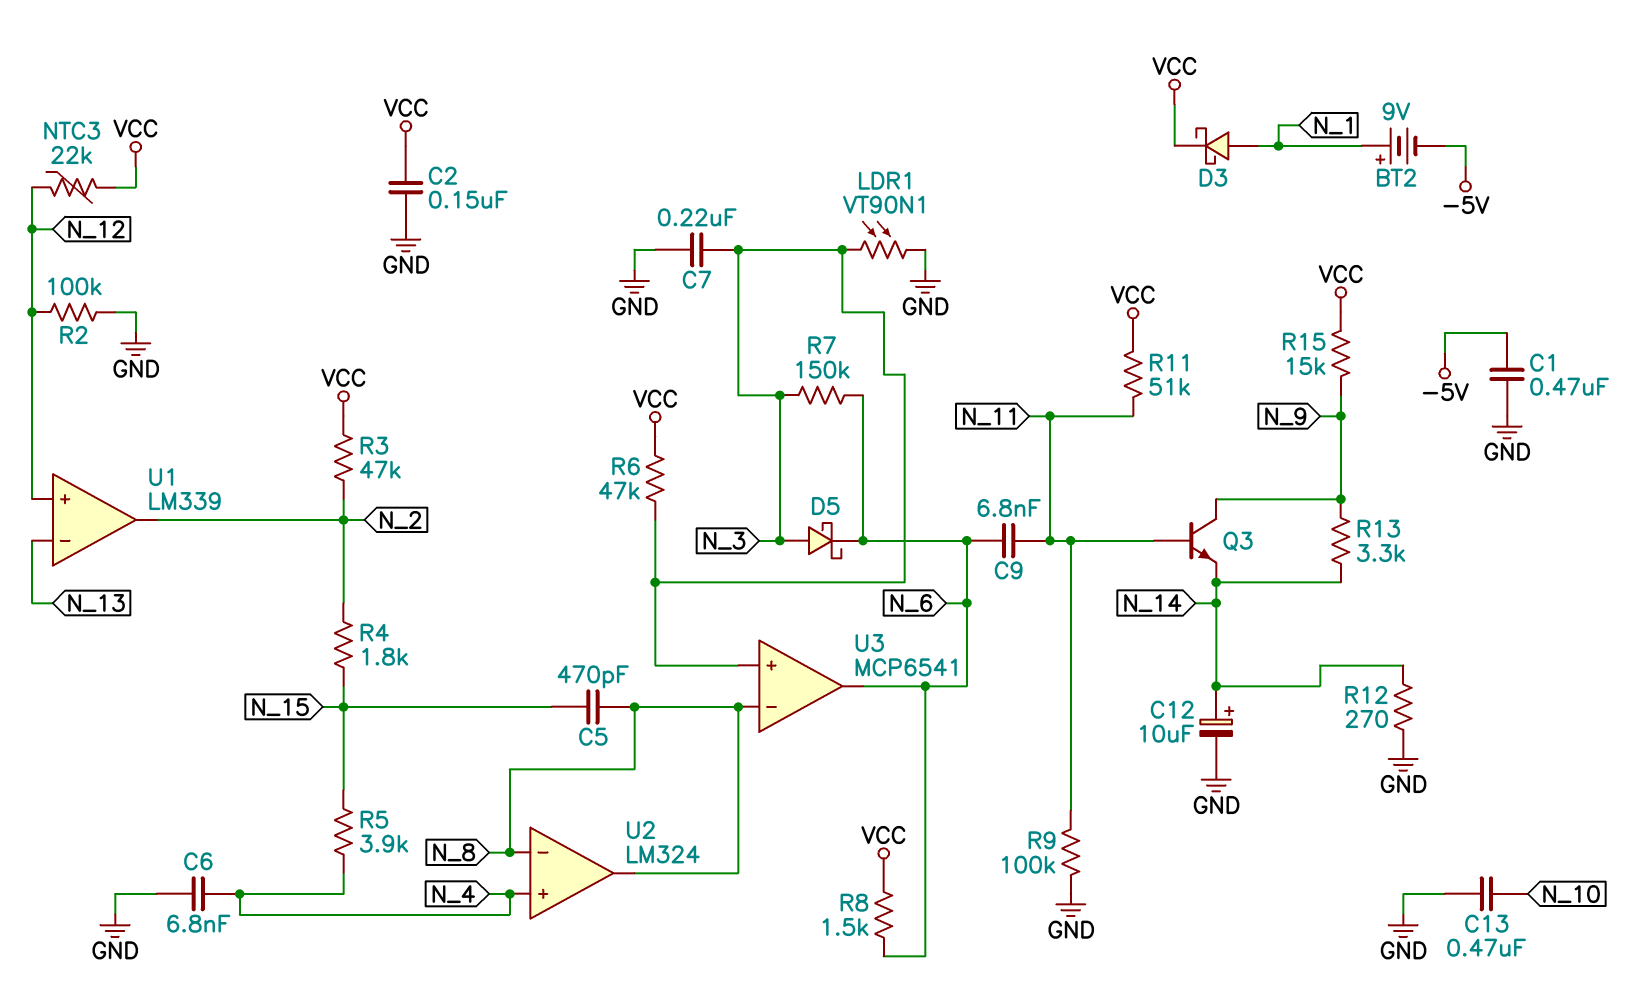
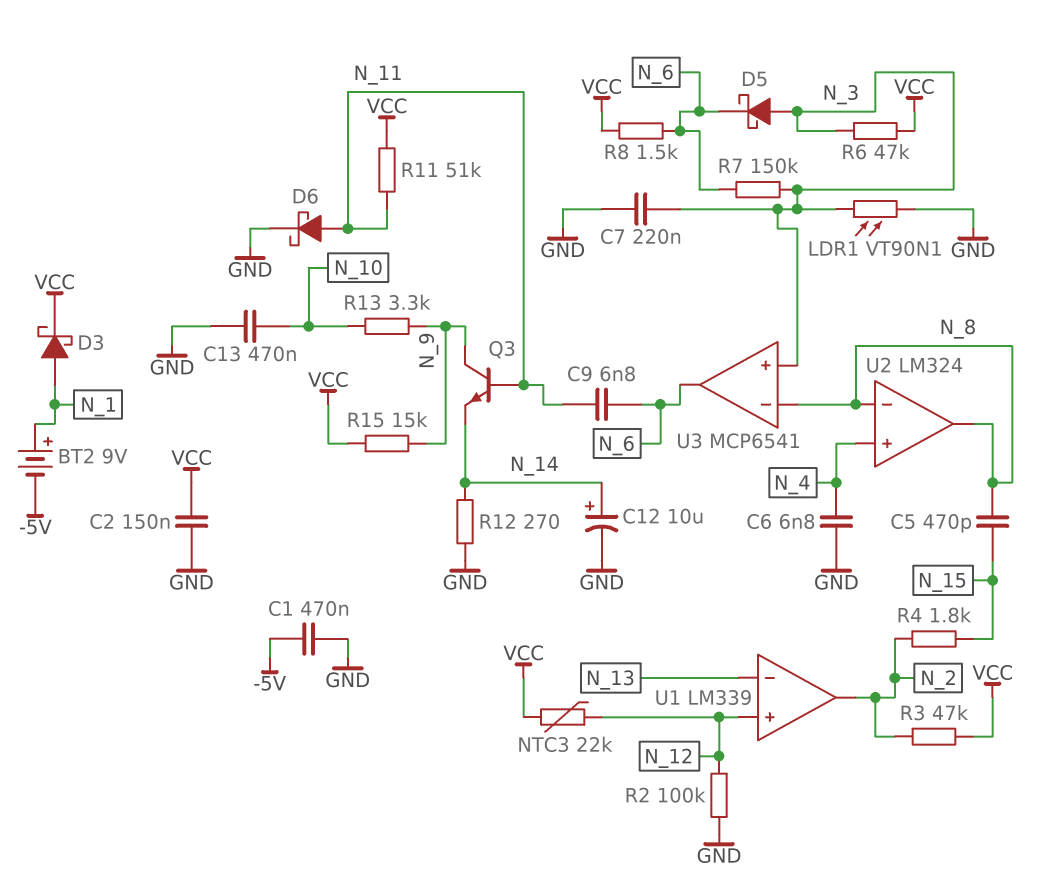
D6: none -> schottky (A N_11, K GND)
R5: 3.9k (N_4, N_15) -> none
R9: 100k (GND, N_11) -> none
R13: 3.3k (N_9, N_14) -> 3.3k (N_9, N_10)

